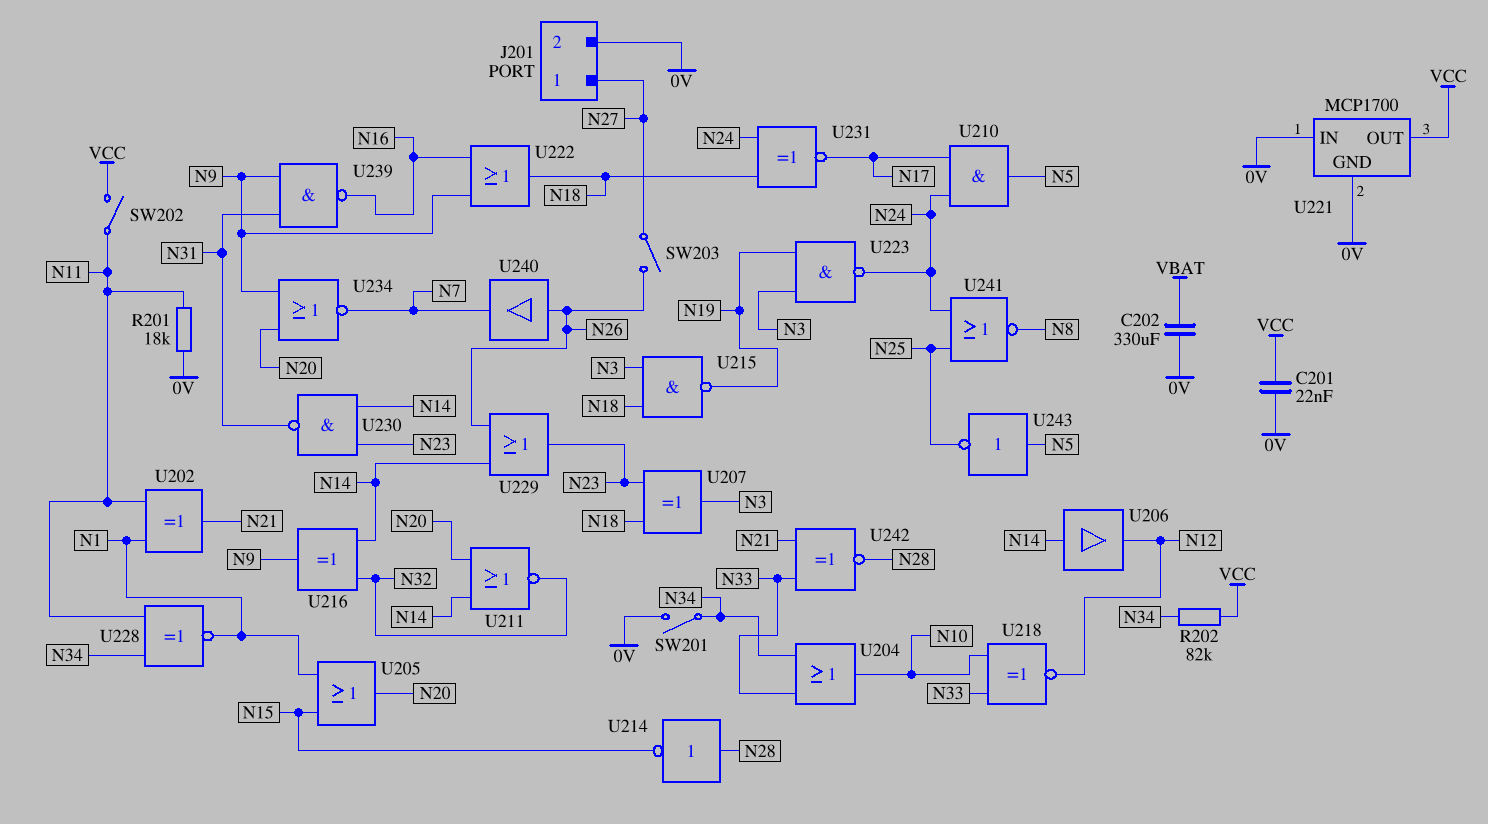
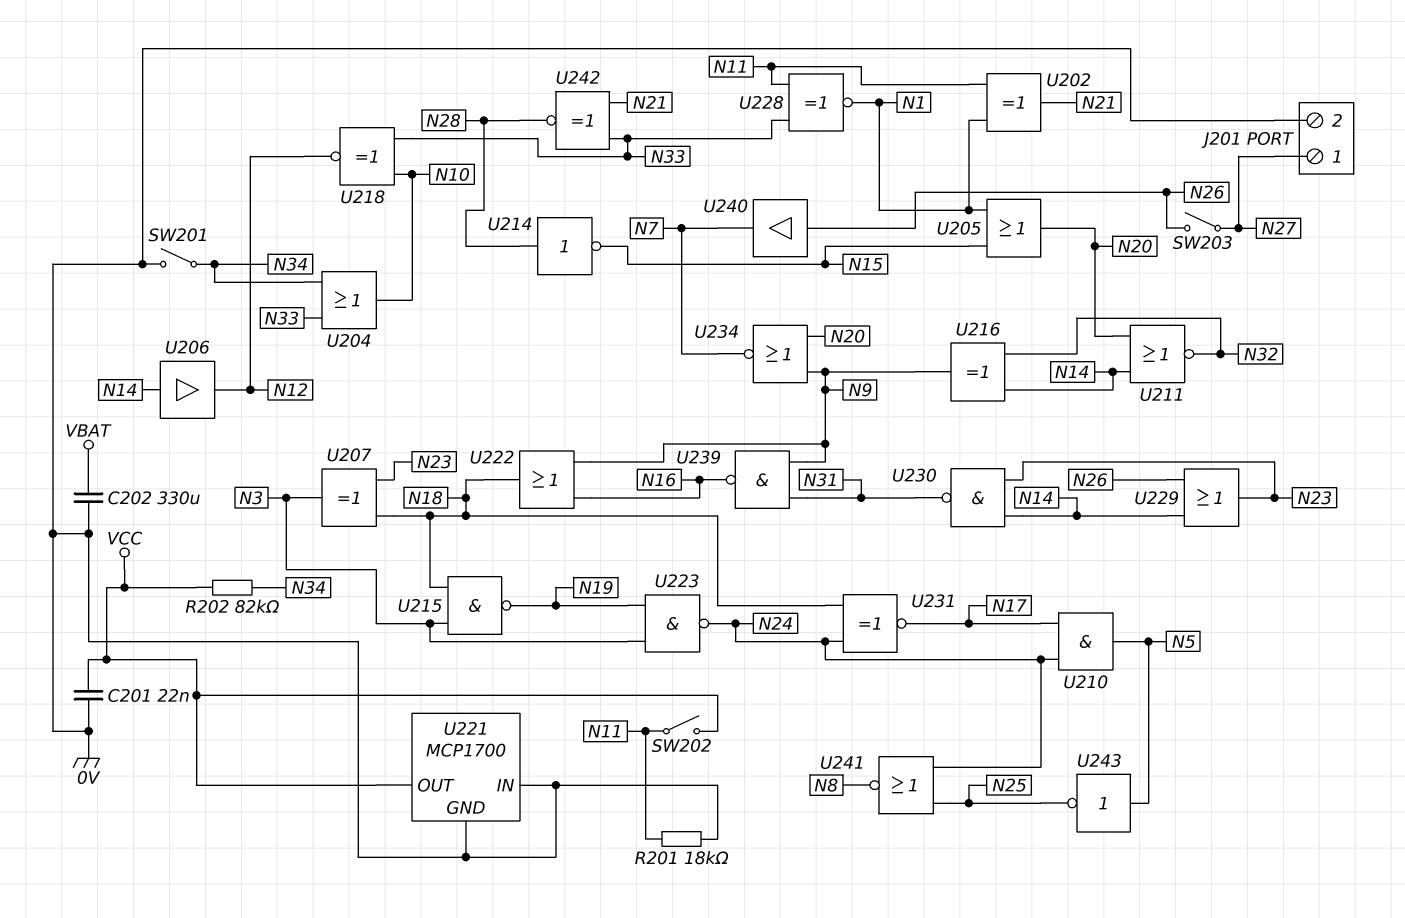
U228: XNOR (in N11, in N34, out N1) -> XNOR (in N11, in N33, out N1)

